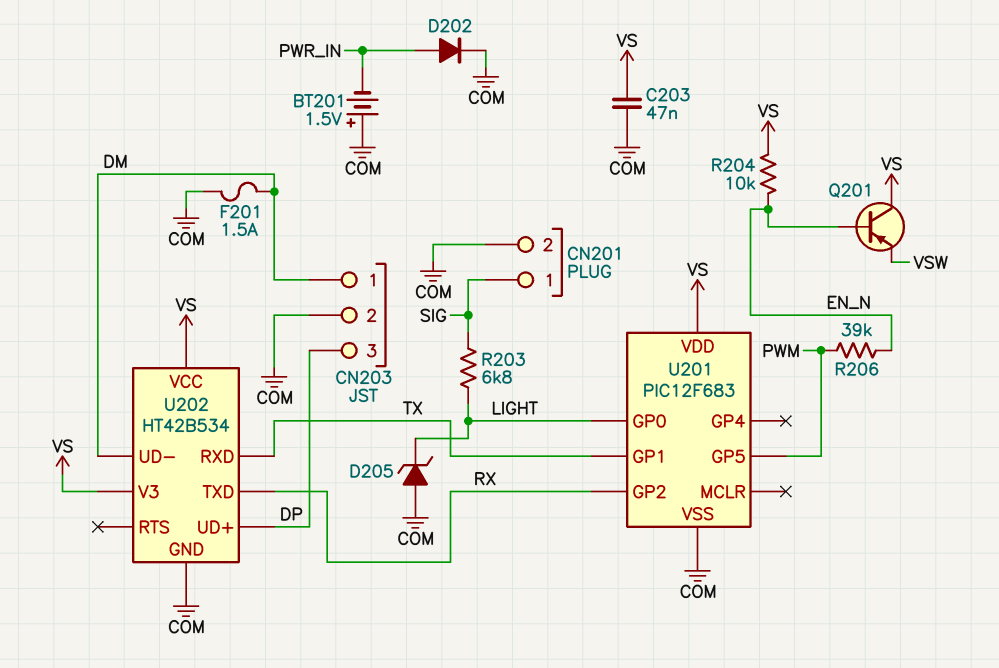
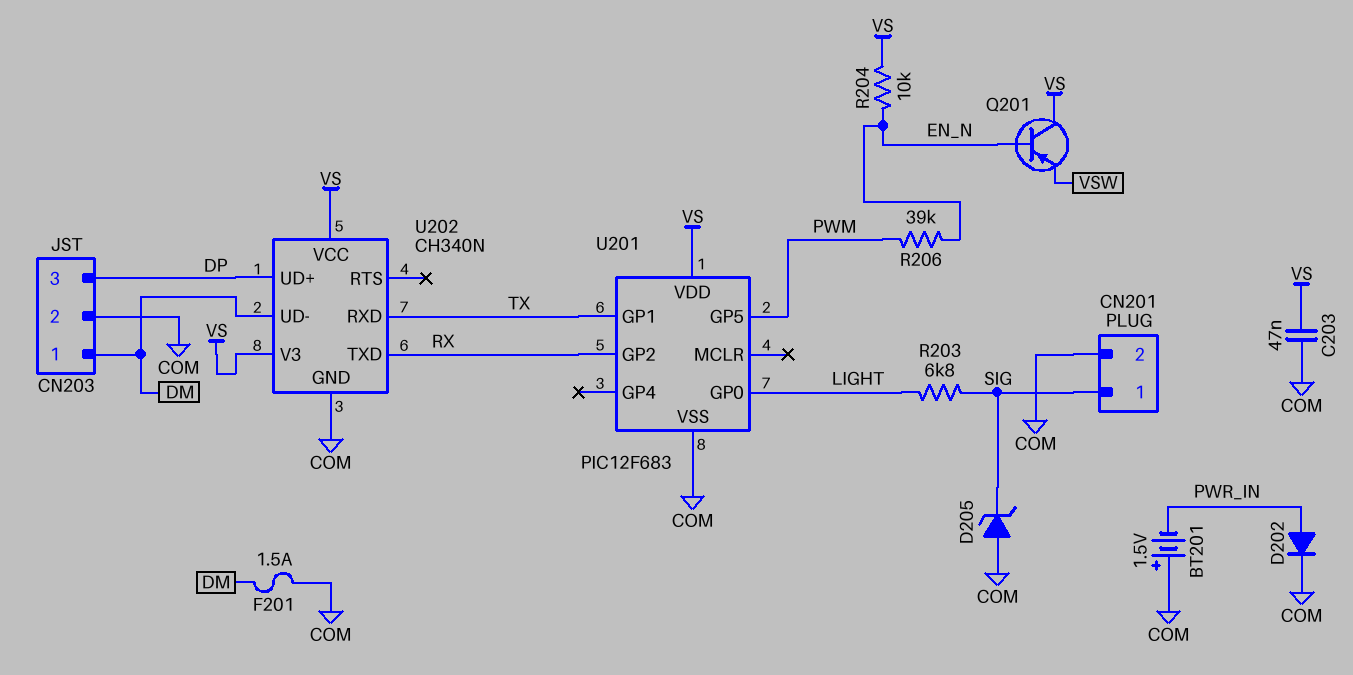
D205: zener (A COM, K LIGHT) -> zener (A COM, K SIG)
U202: HT42B534 -> CH340N

